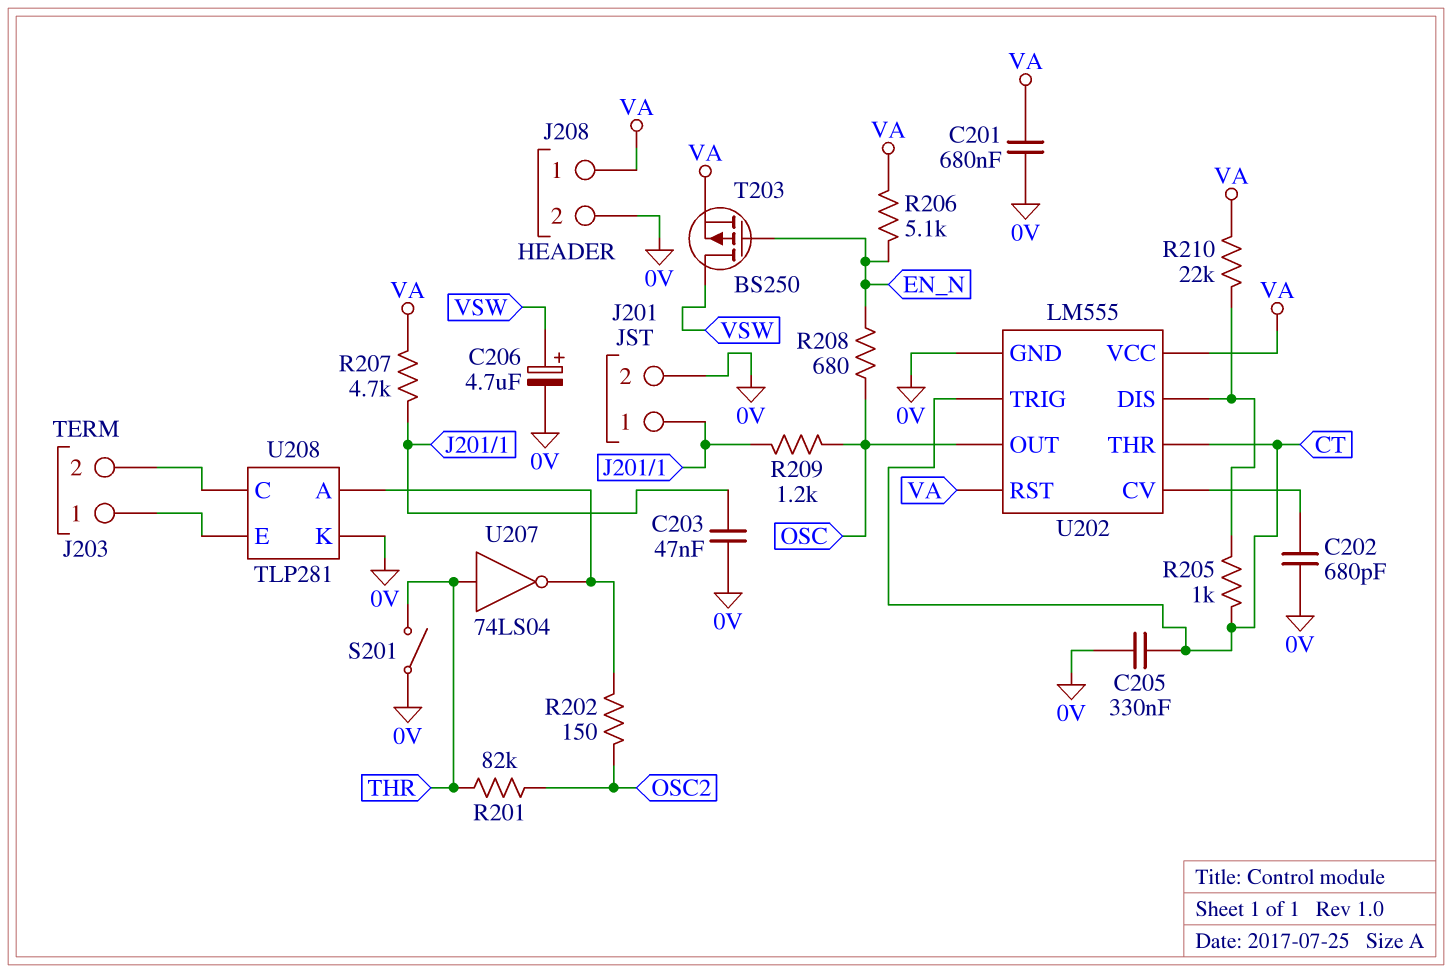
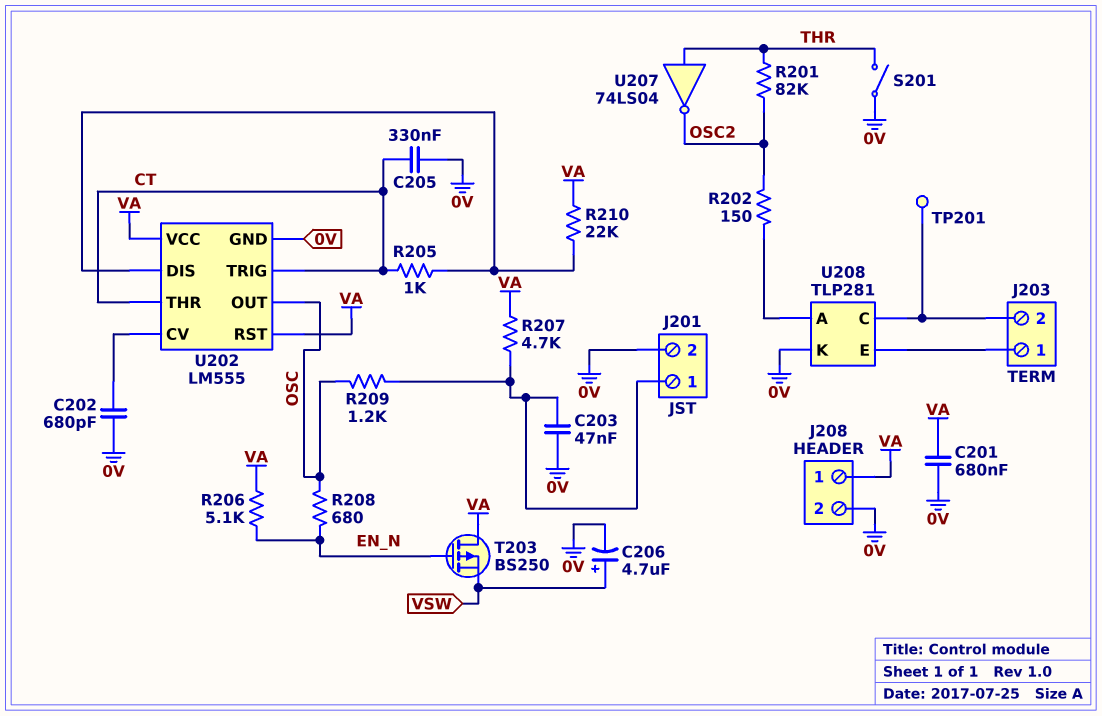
T203: PMOS BS250 (G EN_N, D VSW, S VA) -> PMOS BS250 (G EN_N, D VA, S VSW)
TP201: none -> test point (J203/2)
U207: NOT 74LS04 (in THR, out U208/A) -> NOT 74LS04 (in THR, out OSC2)

